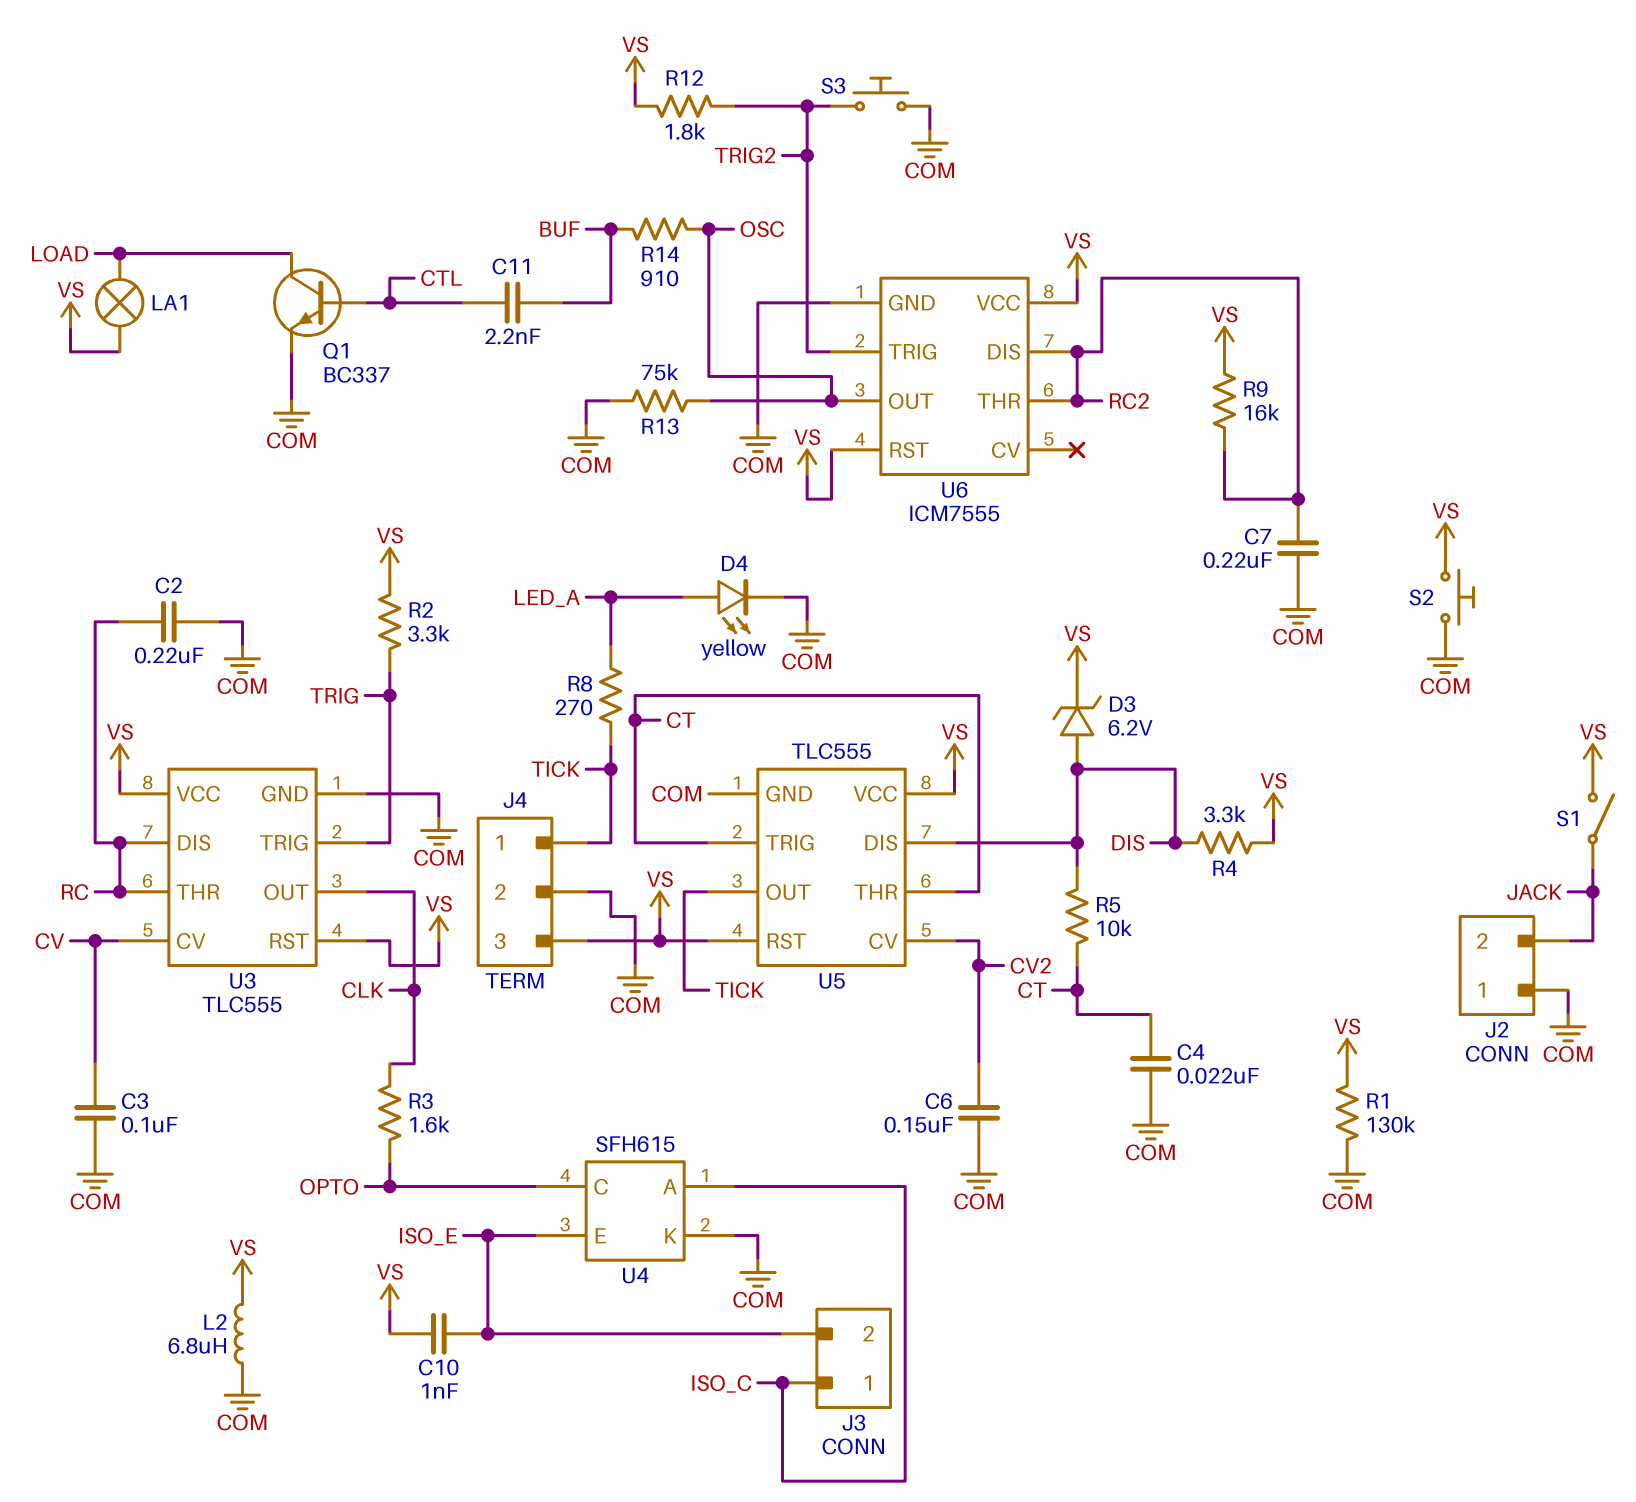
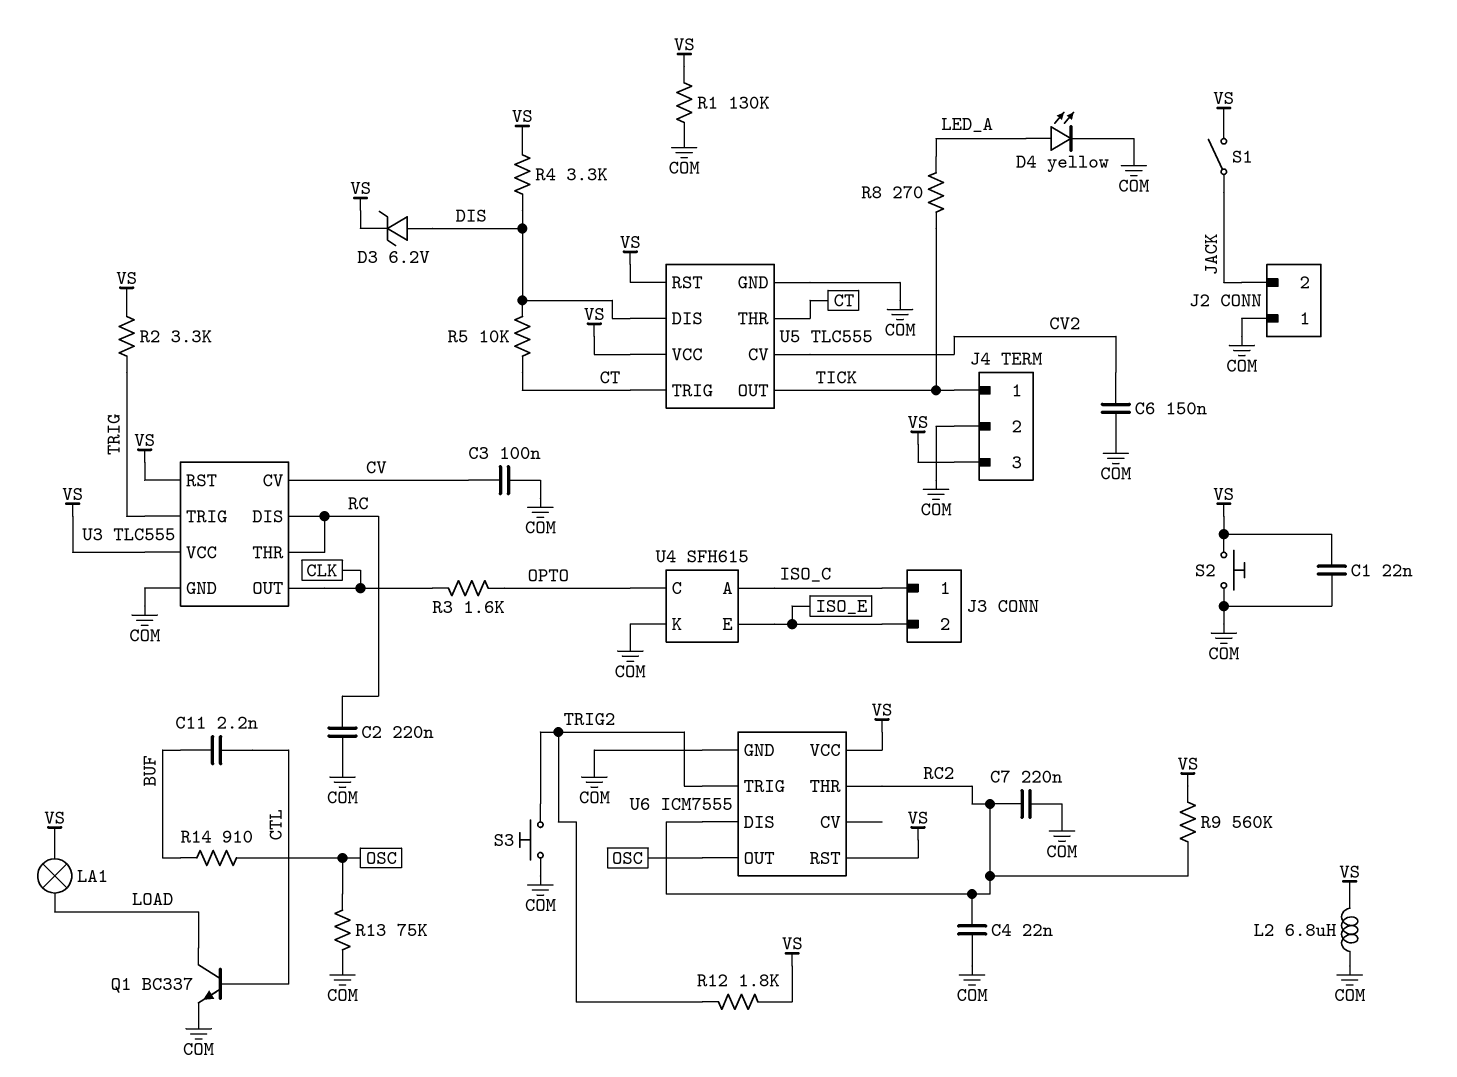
C1: none -> 22nF (COM, VS)
C4: 22nF (COM, CT) -> 22nF (COM, RC2)
C10: 1nF (ISO_E, VS) -> none
R9: 16k (RC2, VS) -> 560k (RC2, VS)

